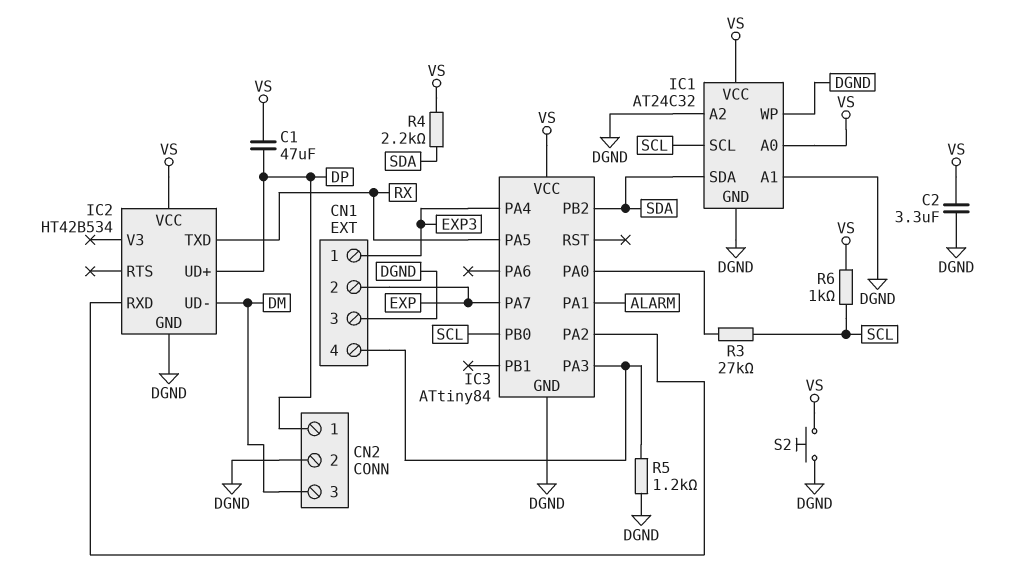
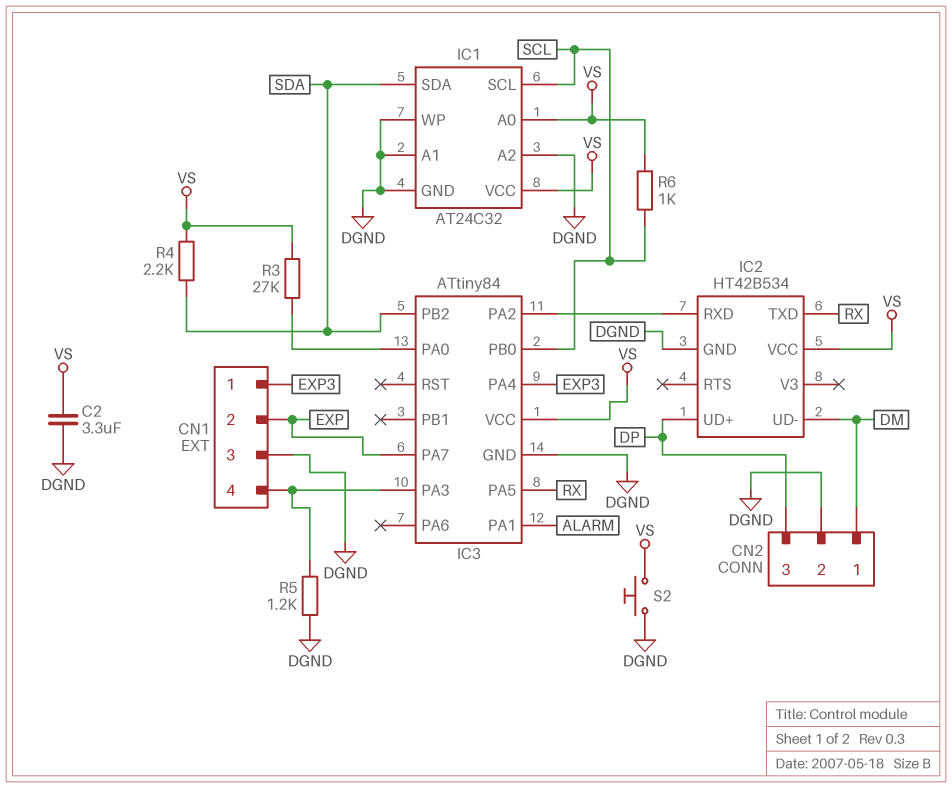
C1: 47uF (DP, VS) -> none
CN2 pin 1: DP -> DM
CN2 pin 3: DM -> DP
R3: 27k (IC3/PA0, SCL) -> 27k (IC3/PA0, VS)

